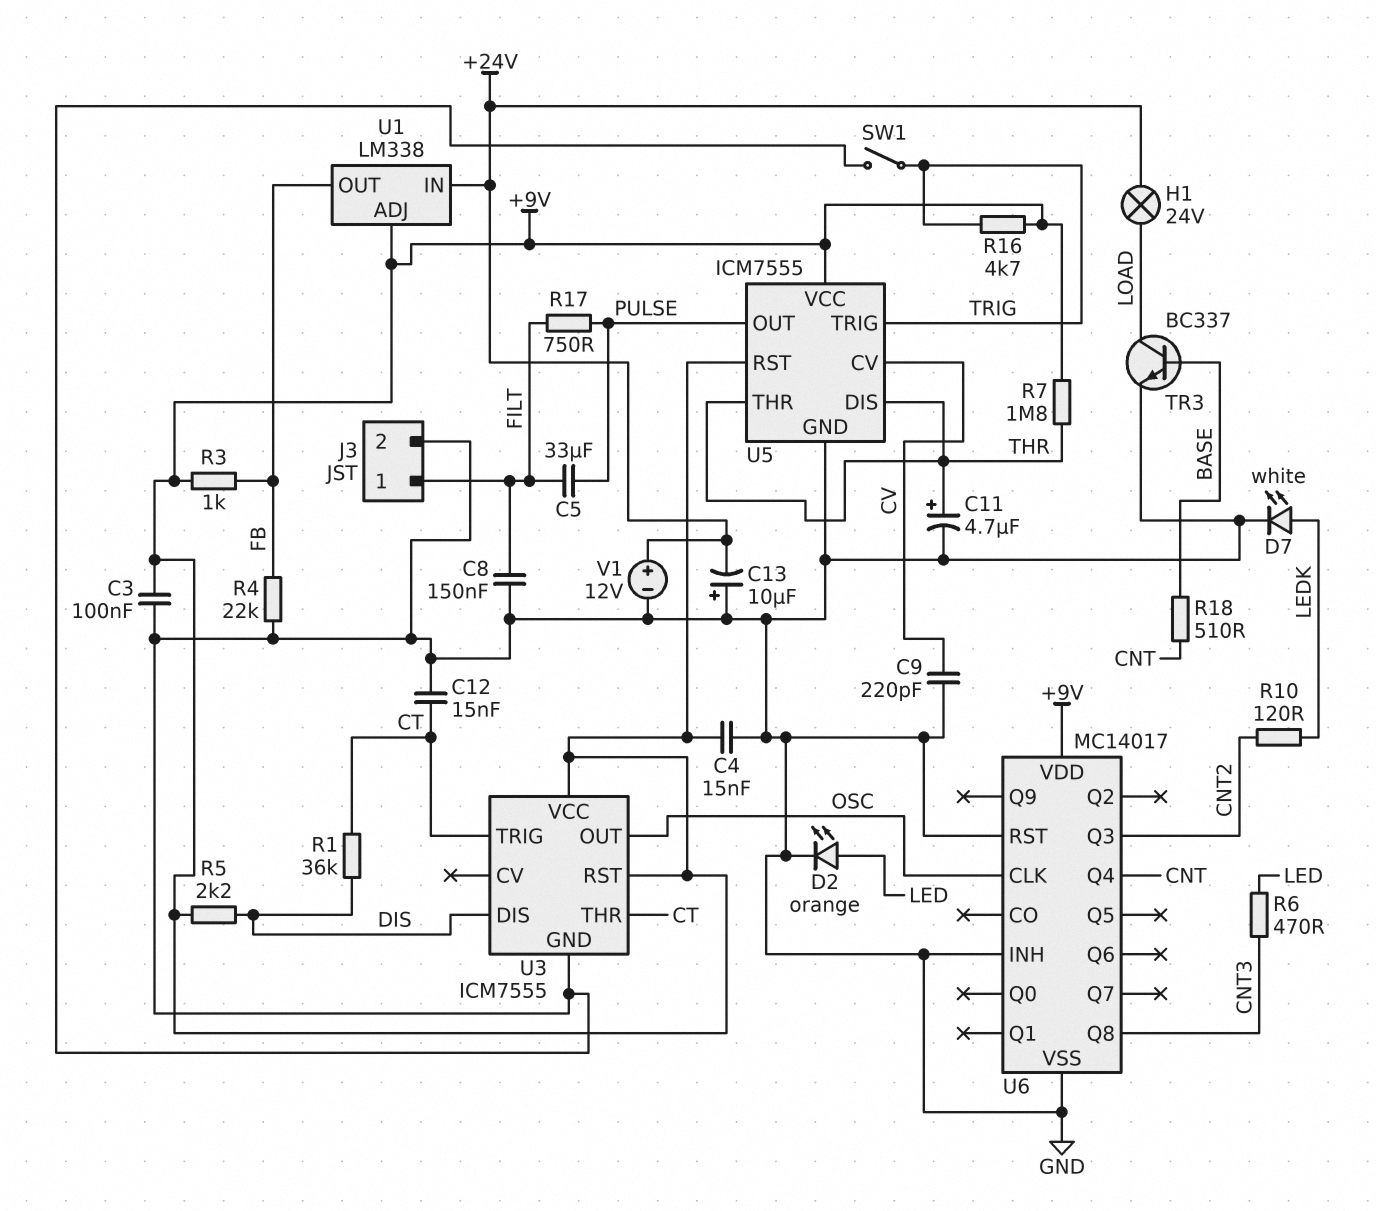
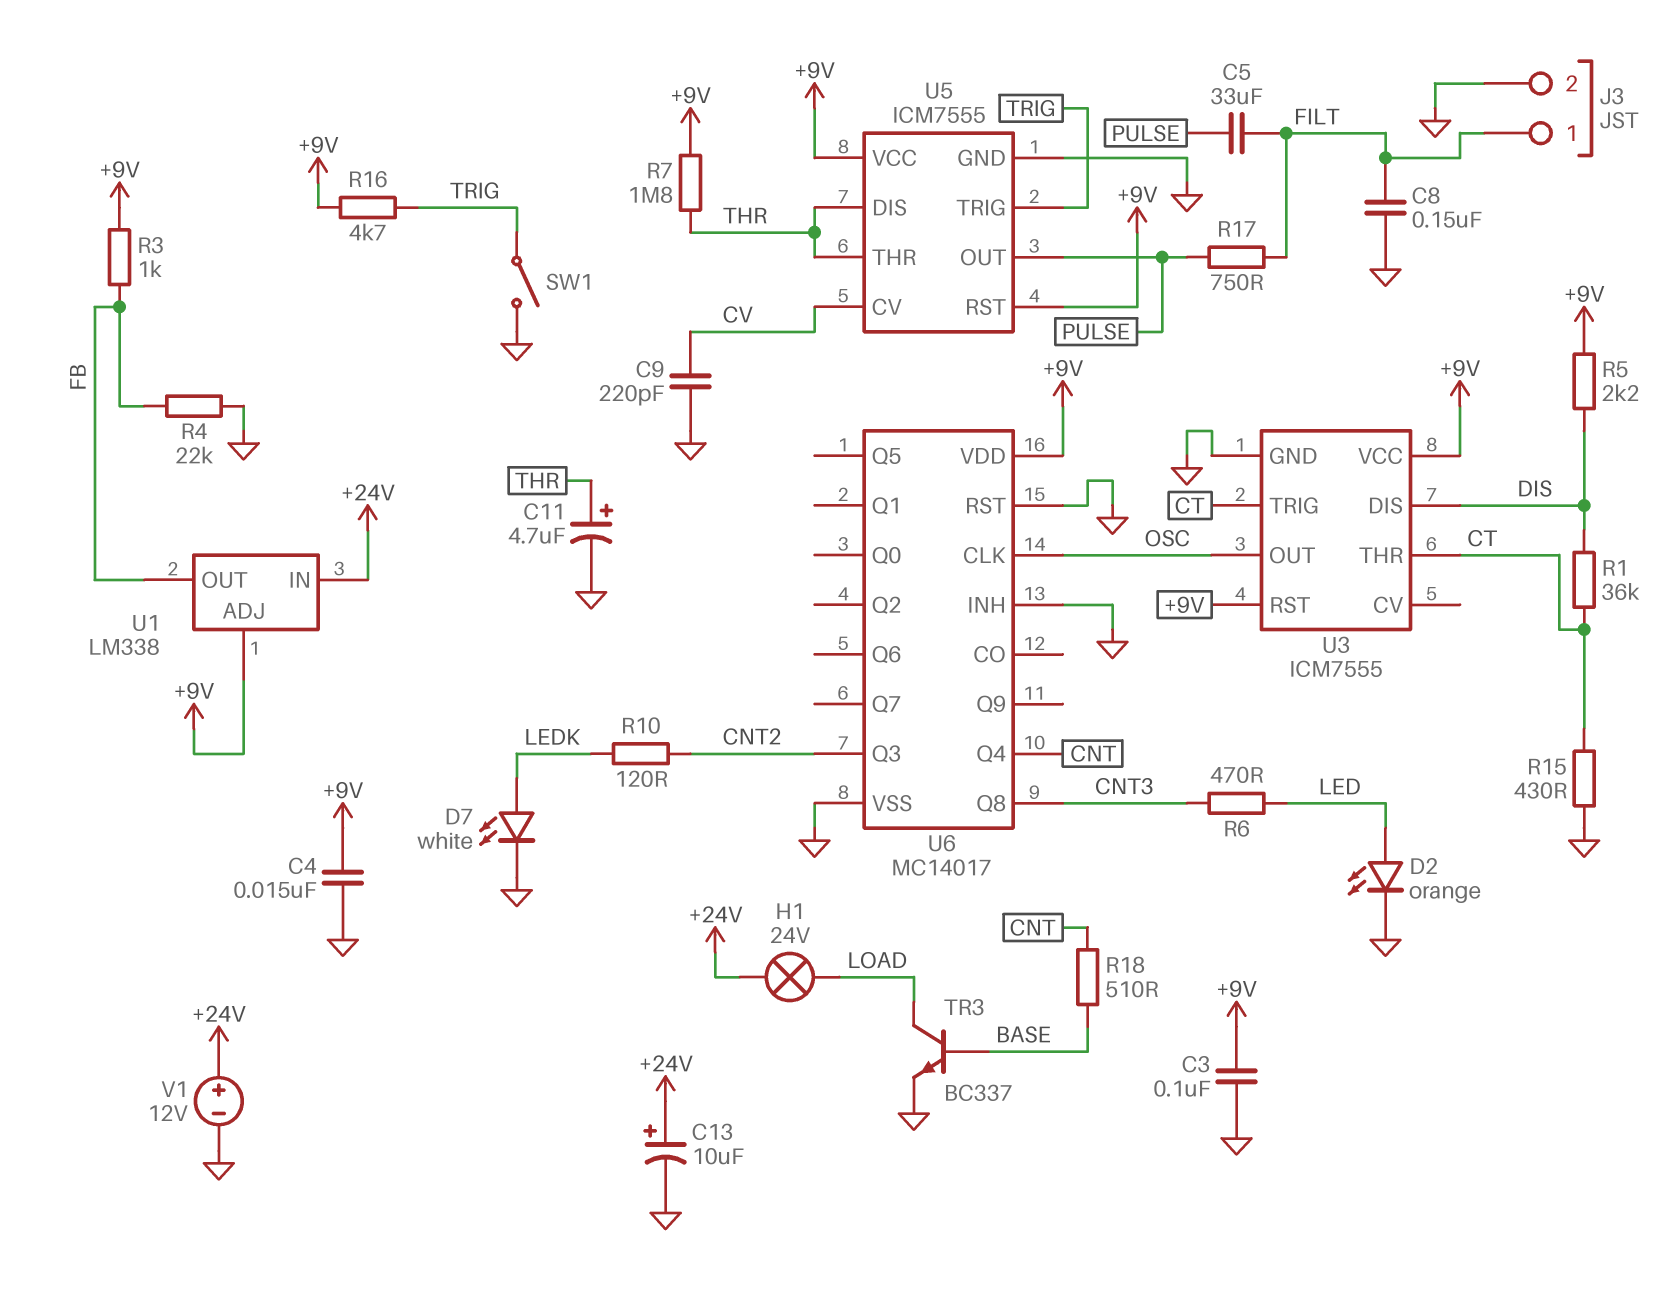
C12: 15nF (CT, GND) -> none
C13: 10uF (plus GND, minus +24V) -> 10uF (plus +24V, minus GND)
R15: none -> 430 (CT, GND)

